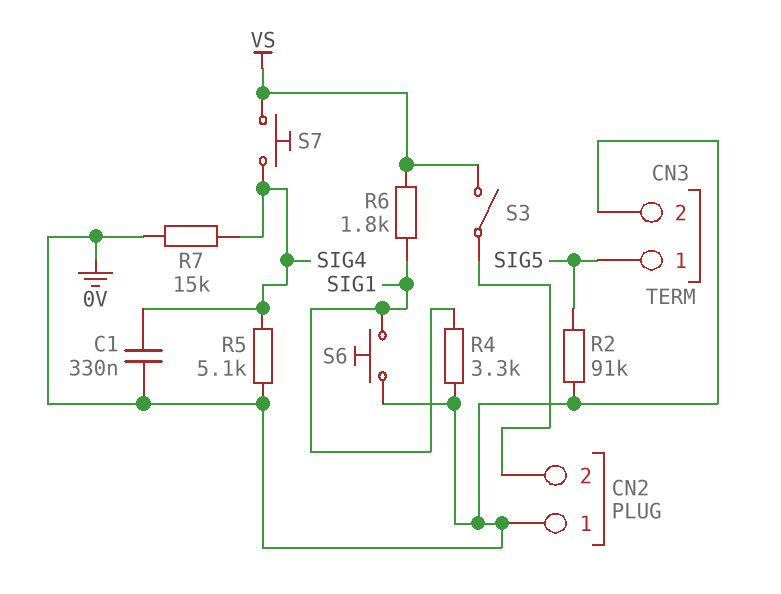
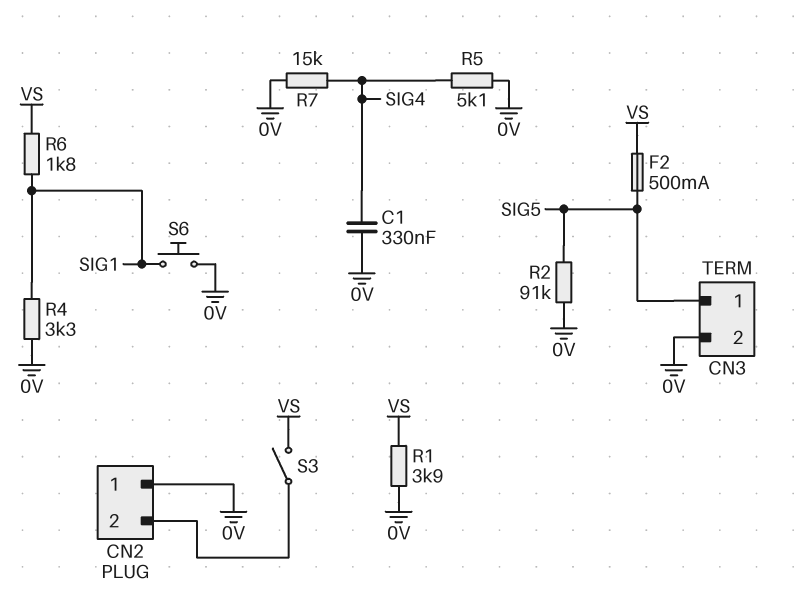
F2: none -> 500mA (SIG5, VS)
R1: none -> 3.9k (0V, VS)
S7: button (SIG4, VS) -> none

